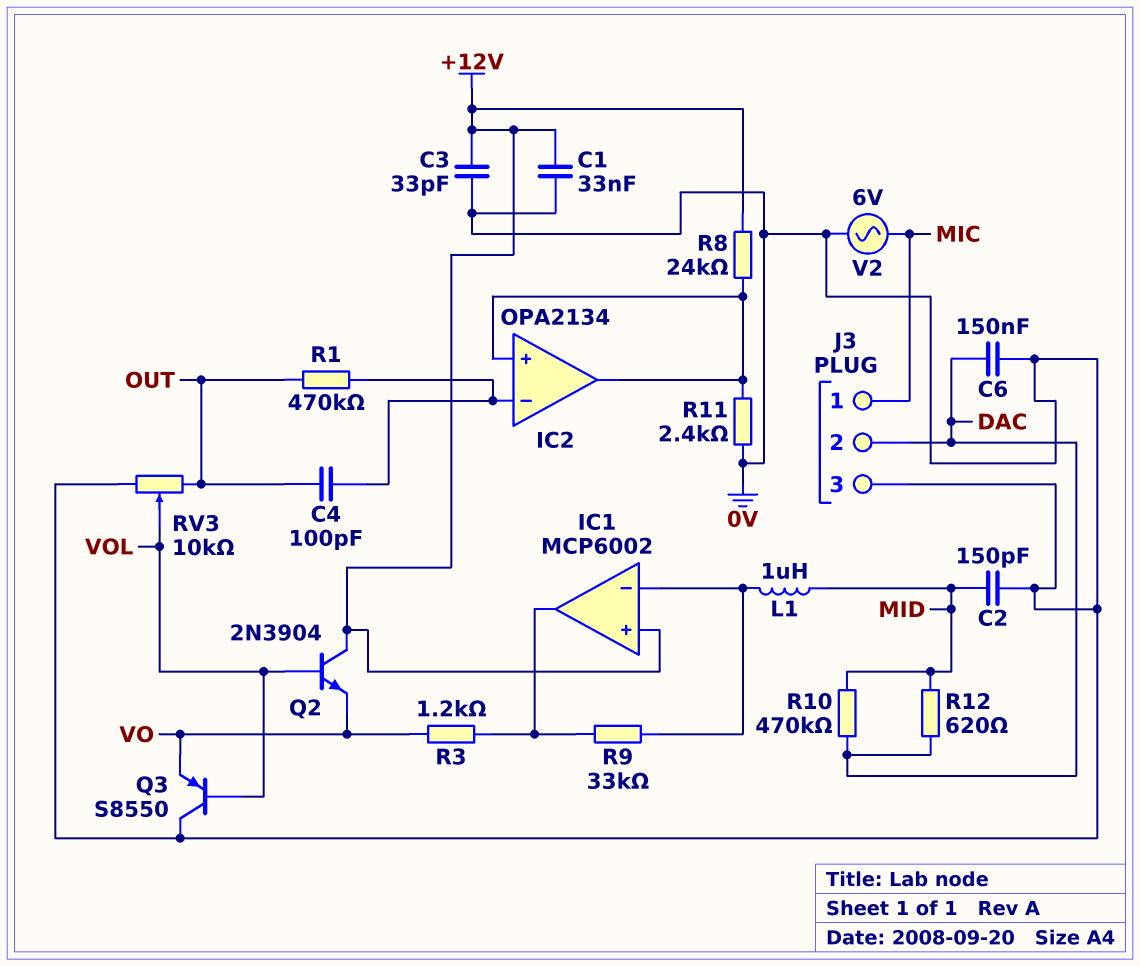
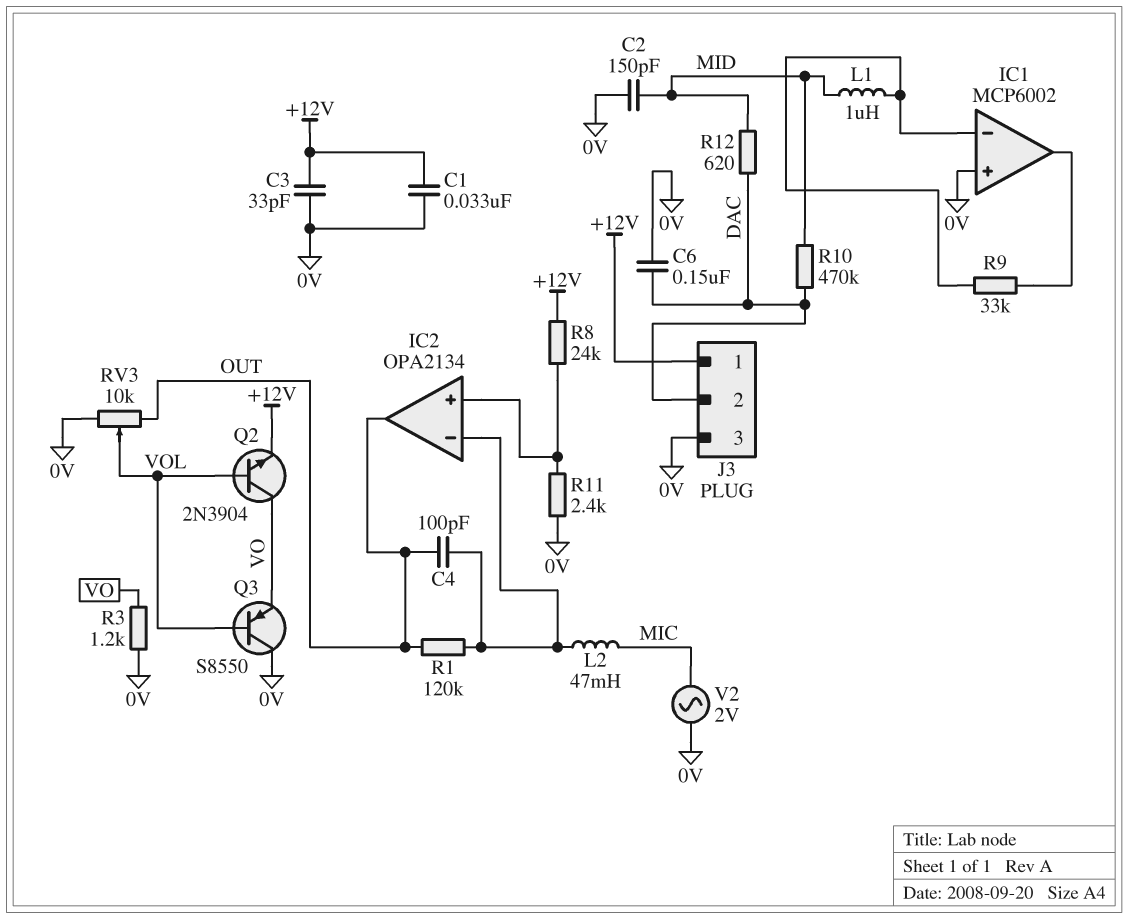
IC1 pin in+: +12V -> 0V
IC2 pin out: IC2/in+ -> OUT
J3 pin 1: MIC -> +12V
L2: none -> 47mH (IC2/in-, MIC)
Q2: NPN 2N3904 (B VOL, C +12V, E VO) -> NPN 2N3904 (B VOL, C VO, E +12V)
R1: 470k (IC2/in-, OUT) -> 120k (IC2/in-, OUT)
R3: 1.2k (IC1/out, VO) -> 1.2k (0V, VO)
V2: AC 6V (0V, MIC) -> AC 2V (0V, MIC)

